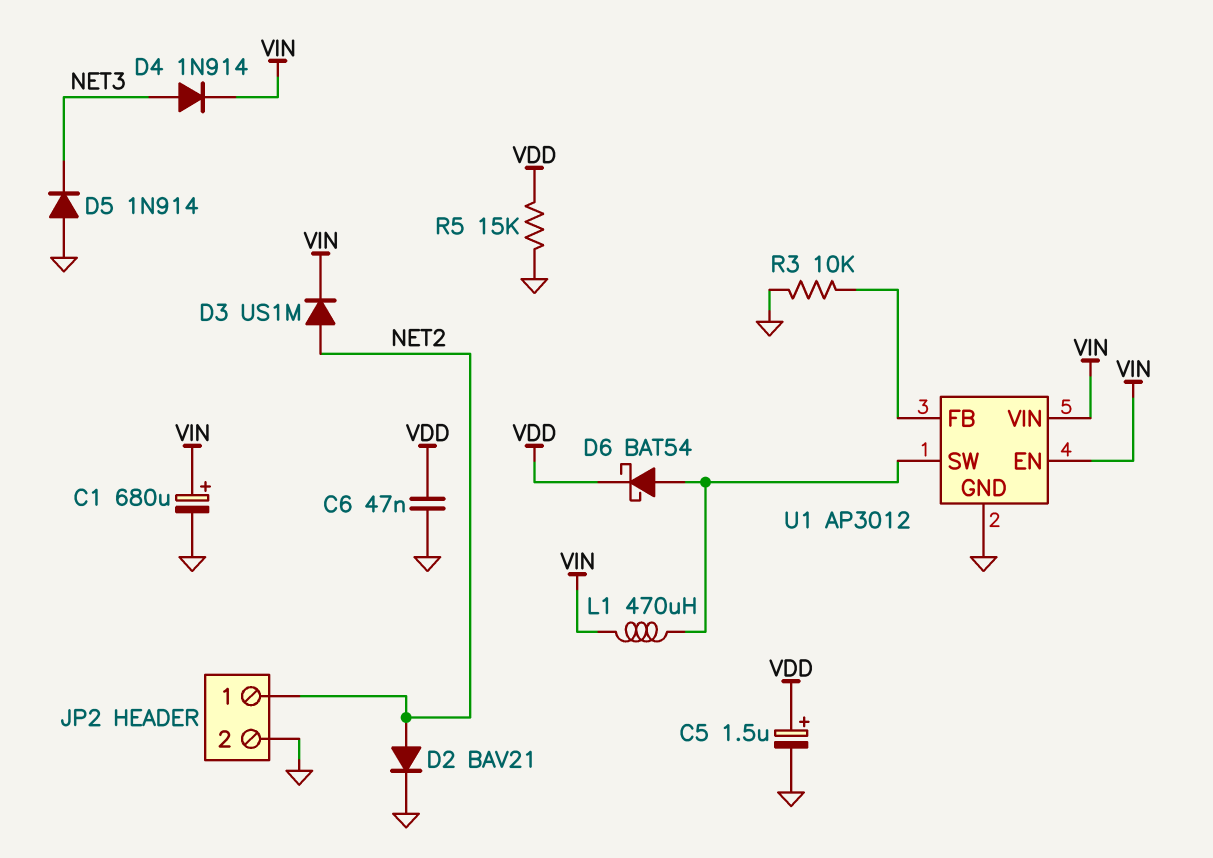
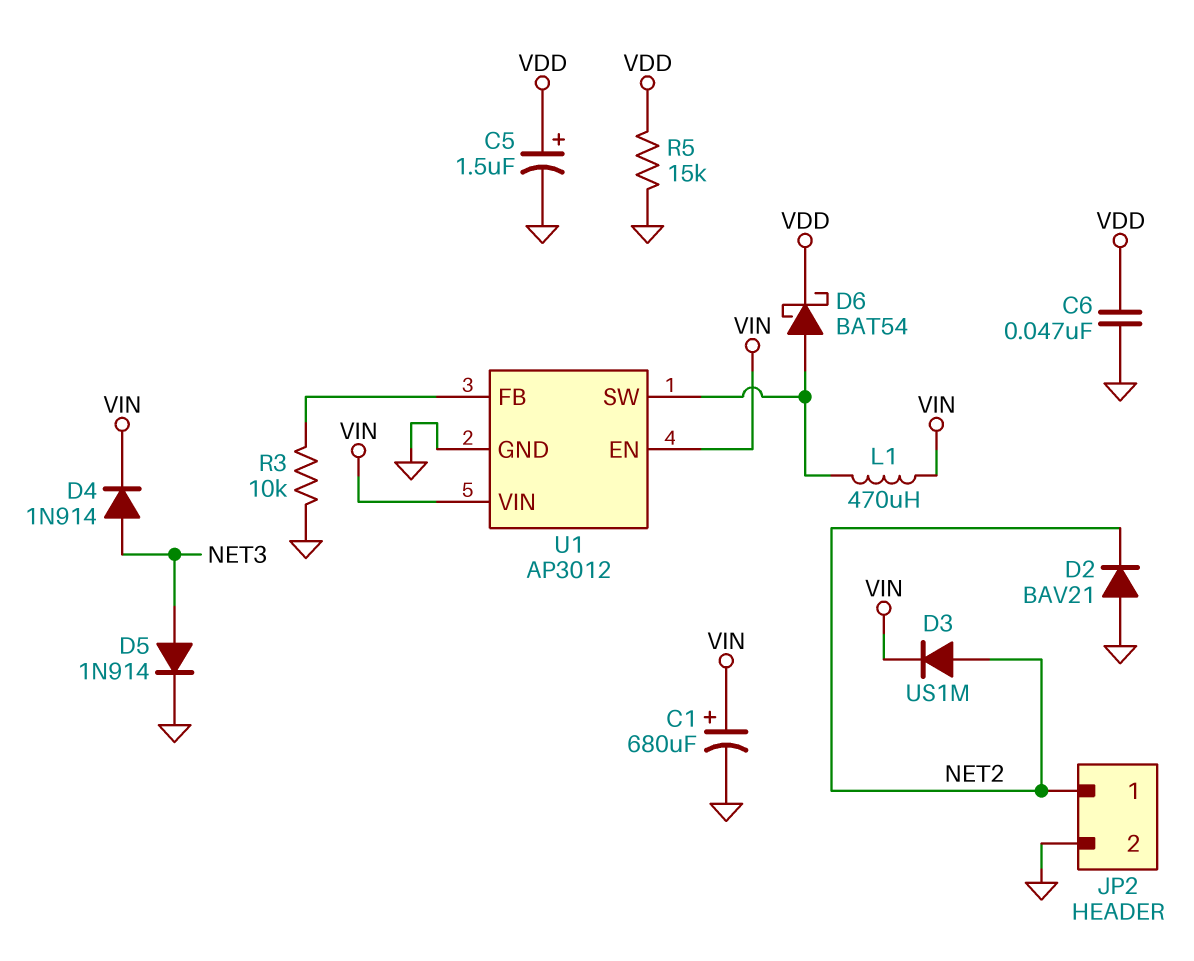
D2: diode BAV21 (A NET2, K GND) -> diode BAV21 (A GND, K NET2)
D5: diode 1N914 (A GND, K NET3) -> diode 1N914 (A NET3, K GND)

